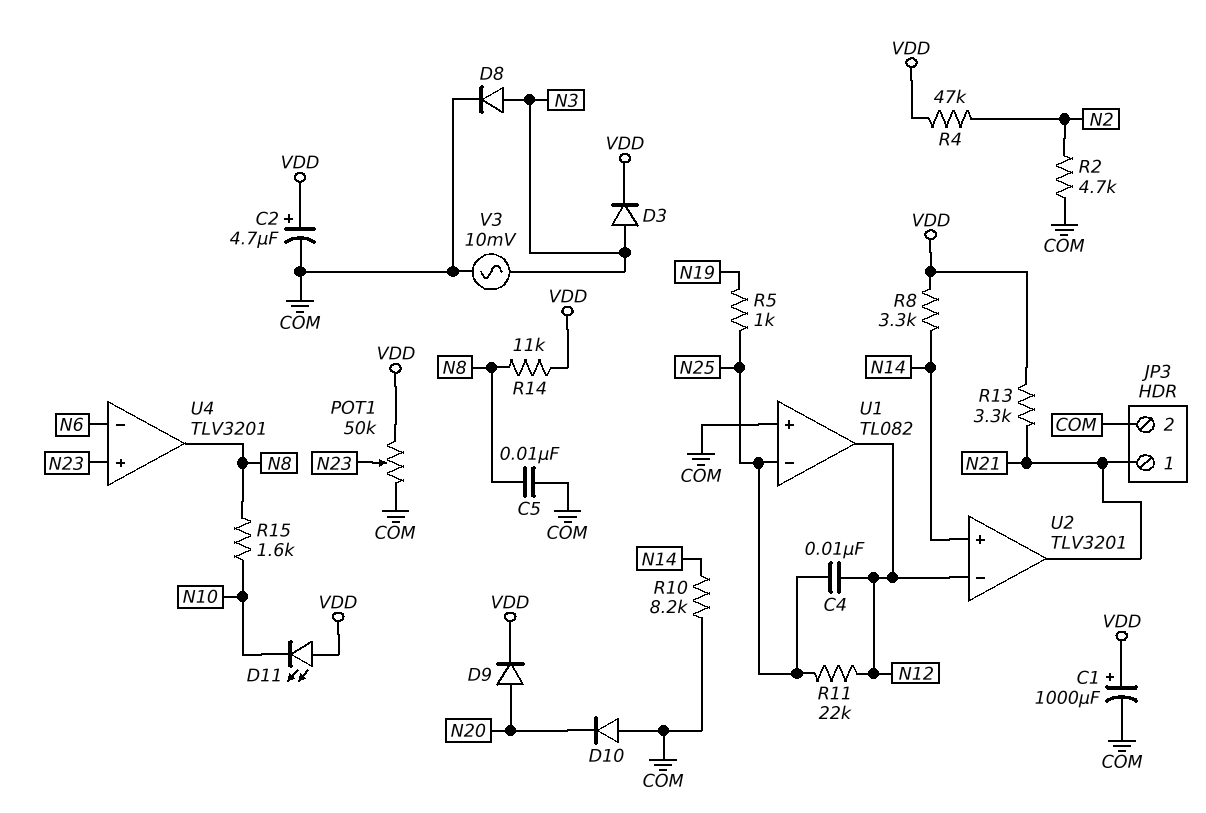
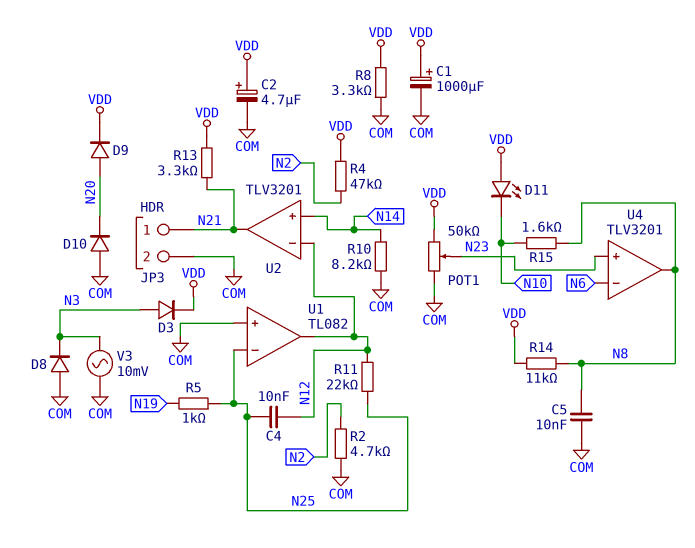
D8: diode (A N3, K COM) -> diode (A COM, K N3)
R8: 3.3k (N14, VDD) -> 3.3k (COM, VDD)

